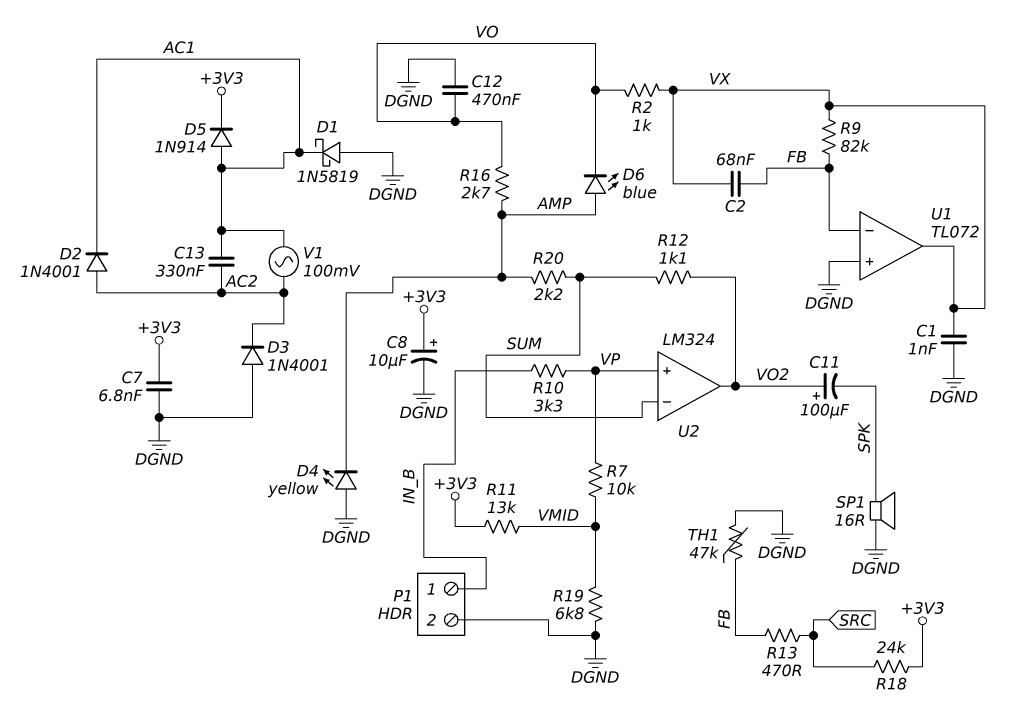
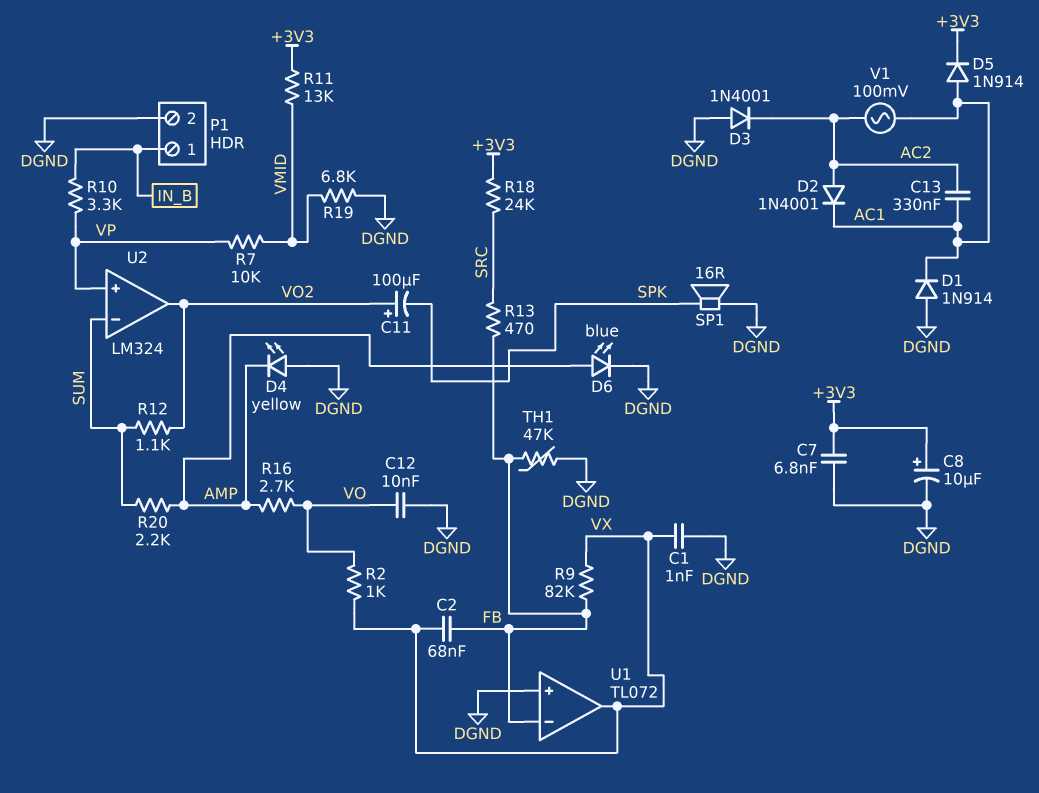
C12: 470nF (DGND, VO) -> 10nF (DGND, VO)
D1: schottky 1N5819 (A DGND, K AC1) -> diode 1N914 (A DGND, K AC1)
D6: LED blue (A AMP, K VO) -> LED blue (A AMP, K DGND)

